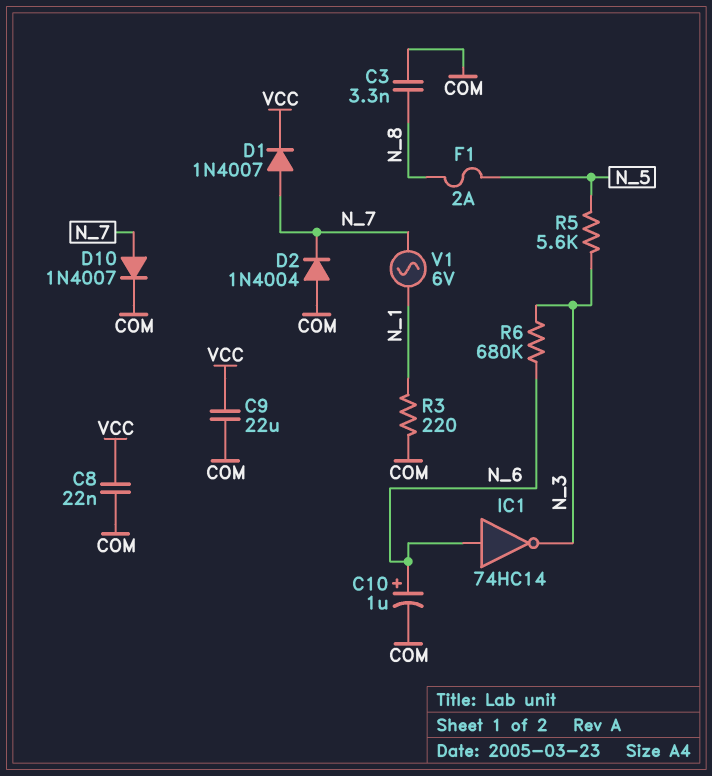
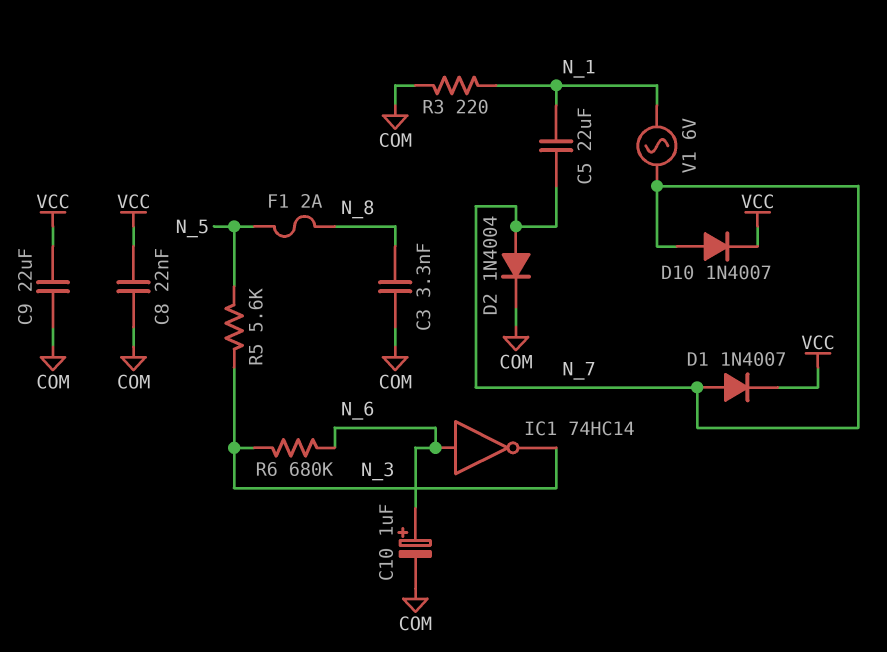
C5: none -> 22uF (N_1, N_7)
D2: diode 1N4004 (A COM, K N_7) -> diode 1N4004 (A N_7, K COM)
D10: diode 1N4007 (A N_7, K COM) -> diode 1N4007 (A N_7, K VCC)

